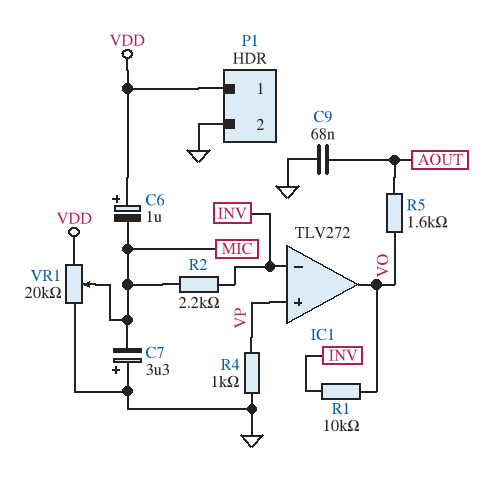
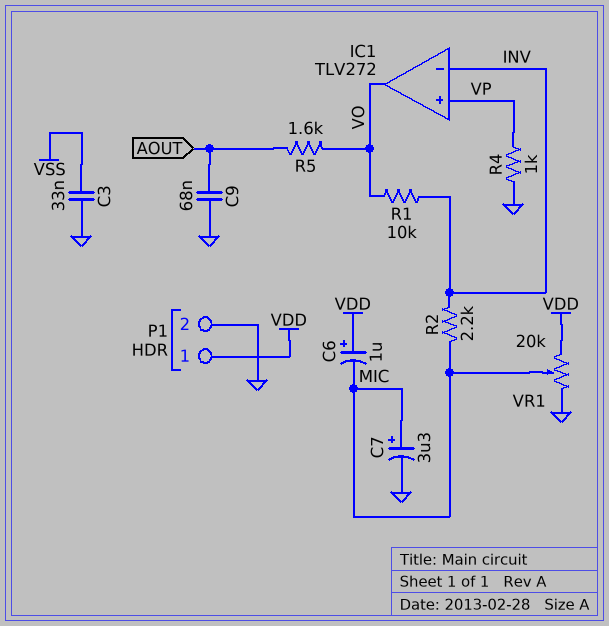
C3: none -> 33nF (GND, VSS)
C7: 3.3uF (plus GND, minus MIC) -> 3.3uF (plus MIC, minus GND)

